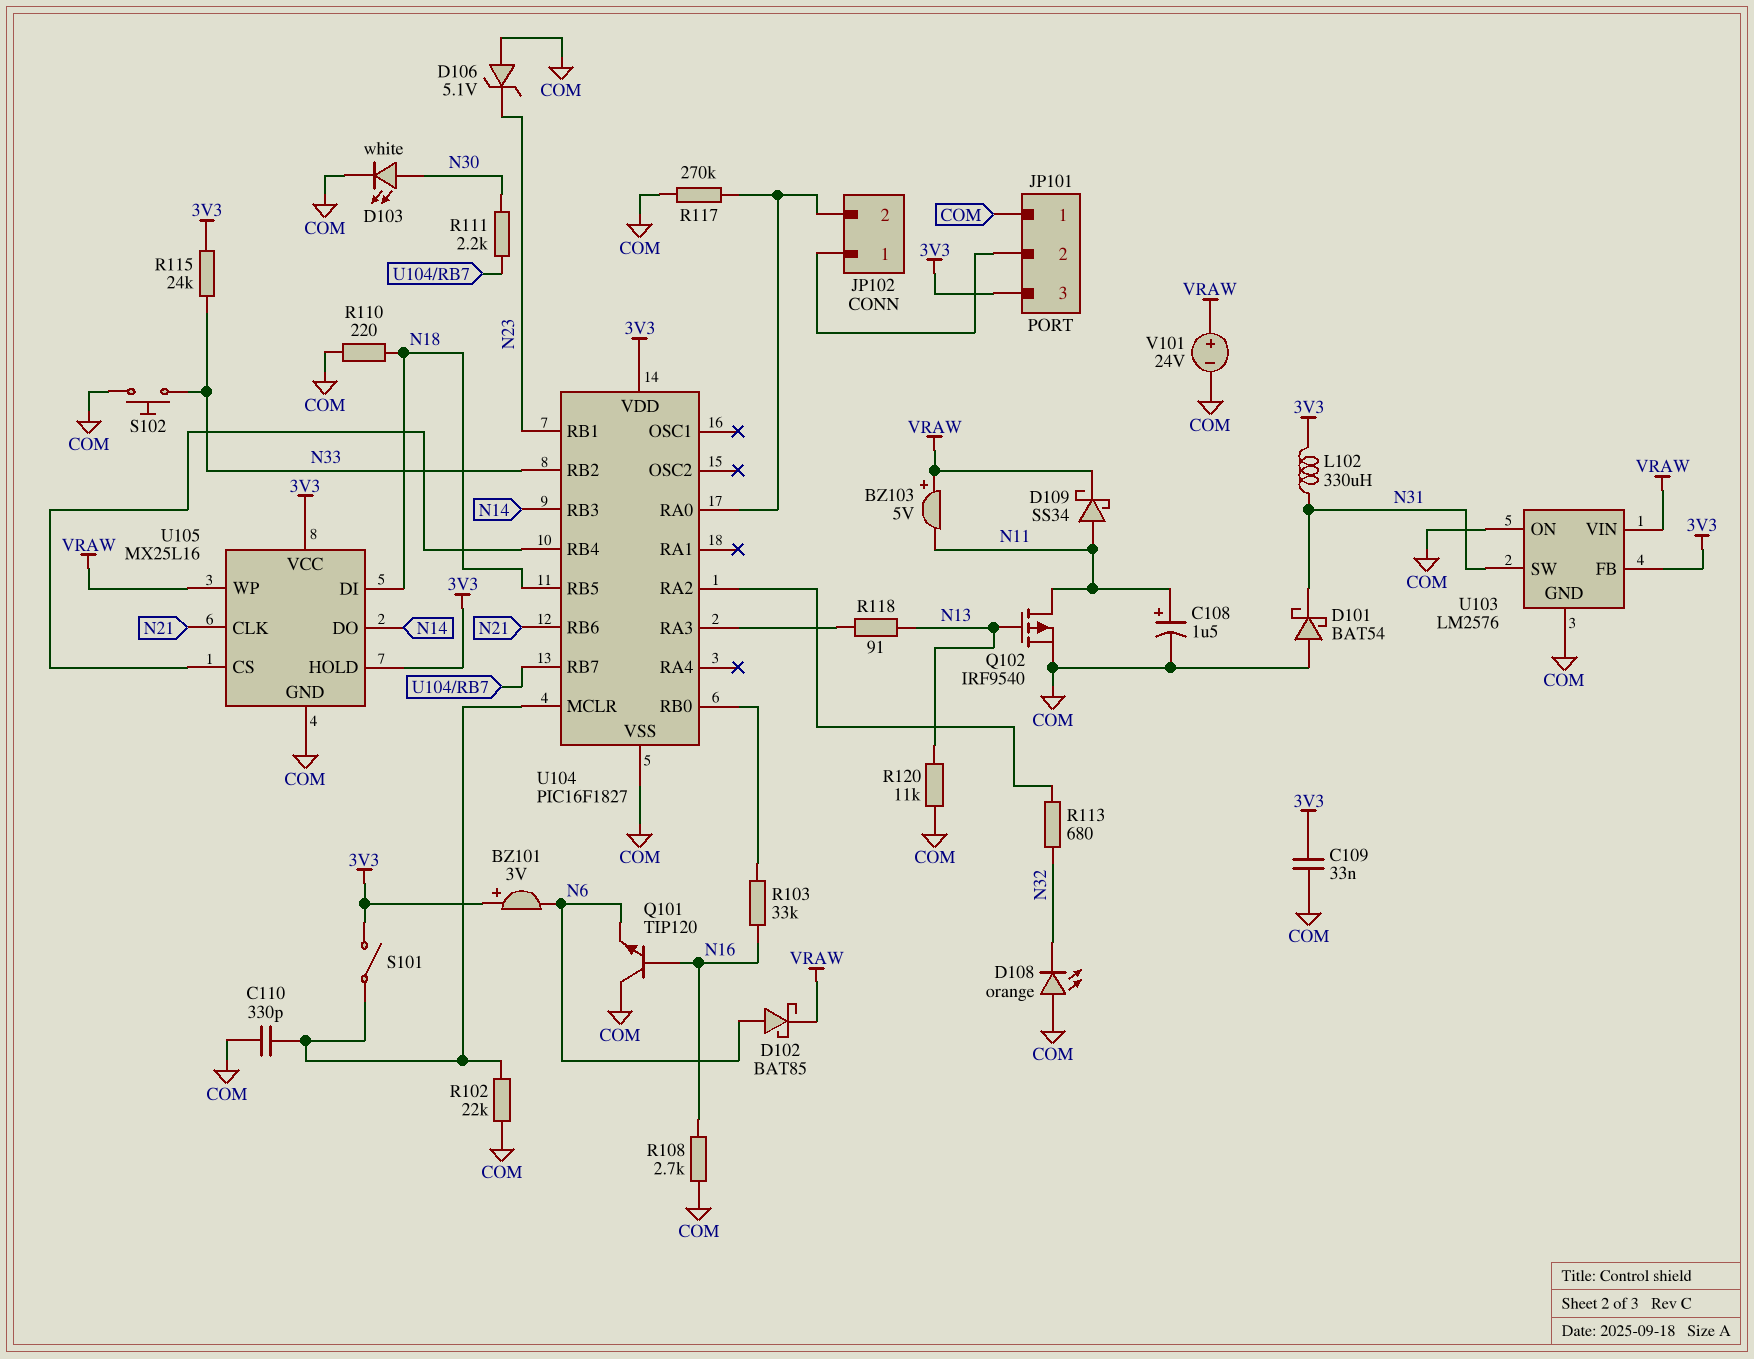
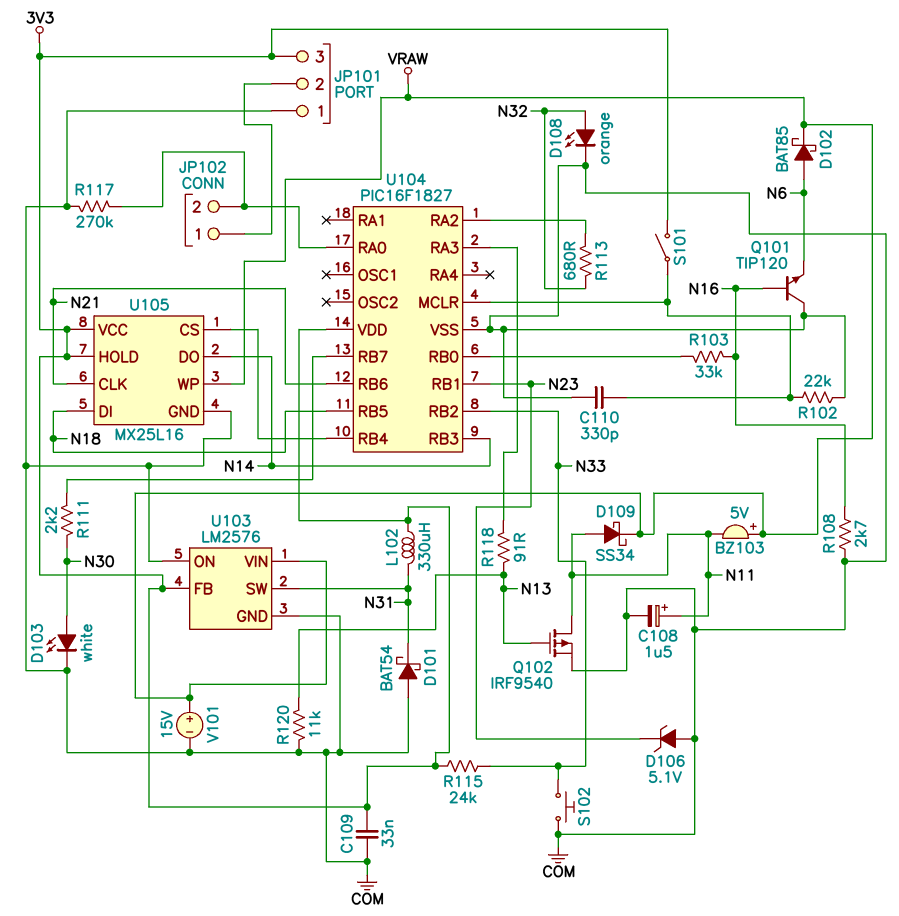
BZ101: buzzer 3V (plus 3V3, minus N6) -> none
D108: LED orange (A COM, K N32) -> LED orange (A N32, K COM)
R110: 220 (COM, N18) -> none
V101: 24V (plus VRAW, minus COM) -> 15V (plus VRAW, minus COM)

